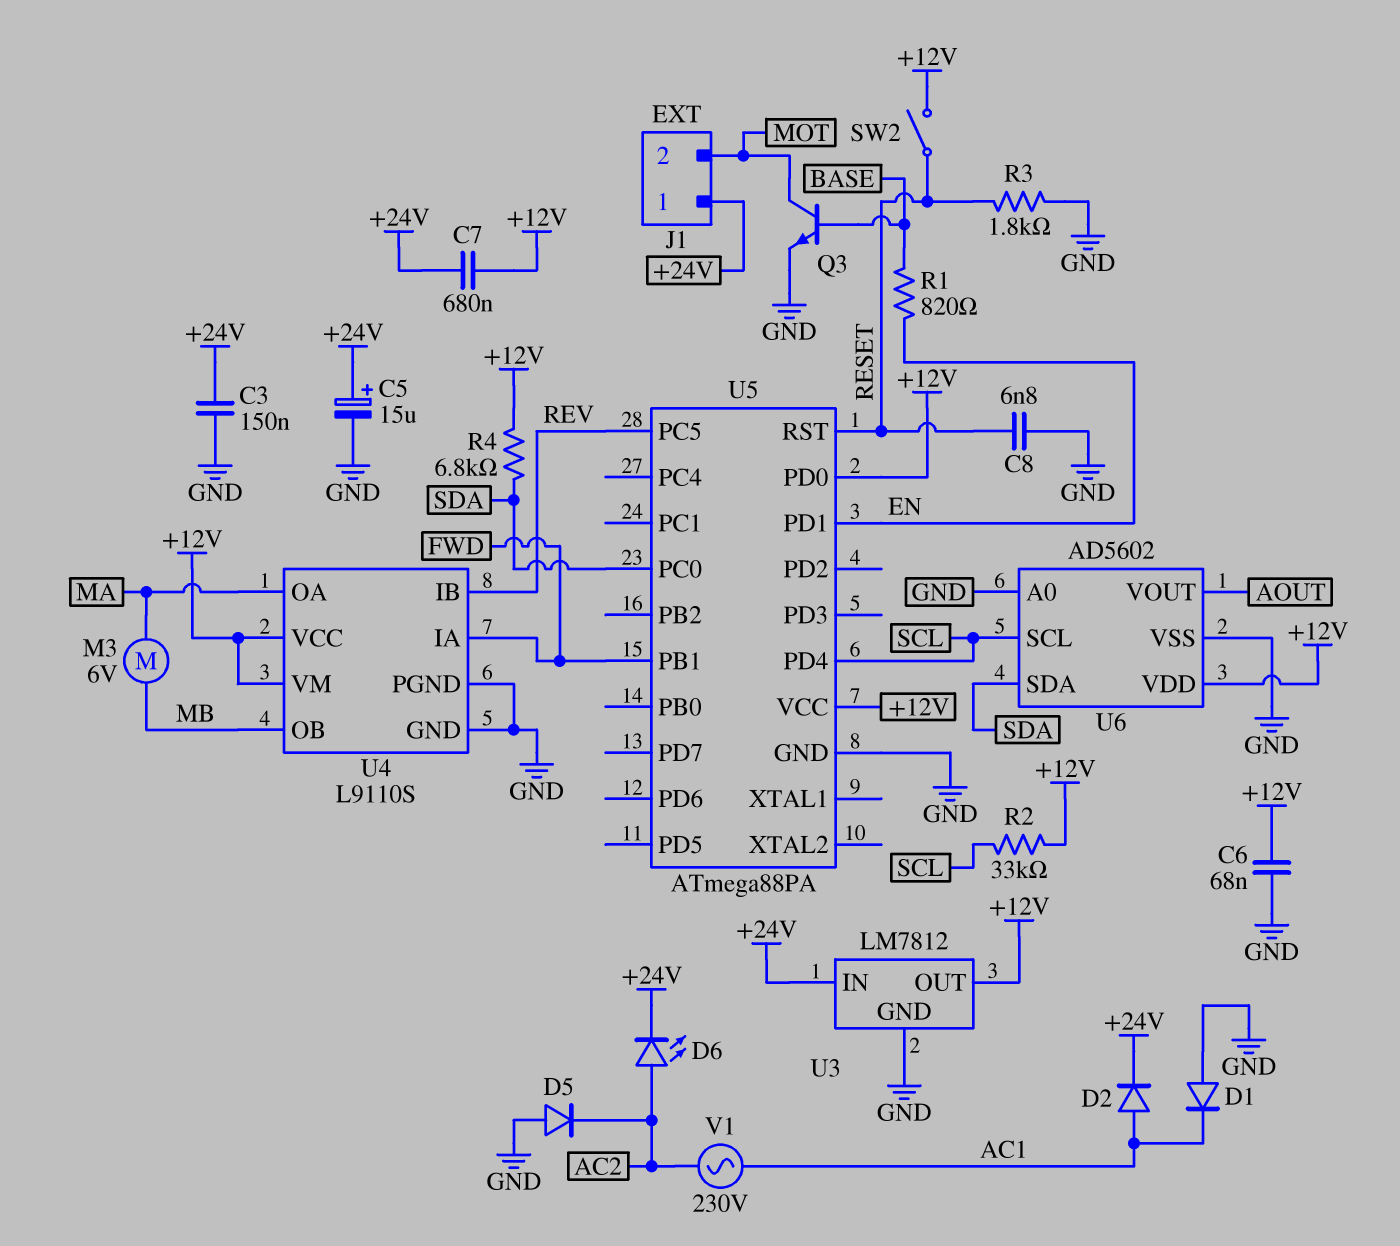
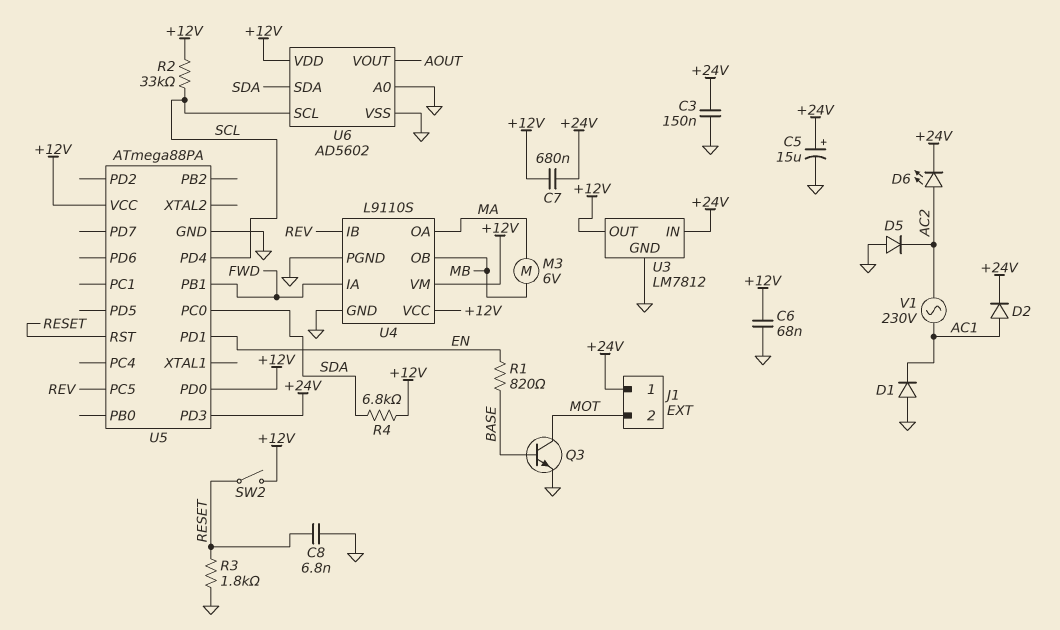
U5 pin PD3: none -> +24V

